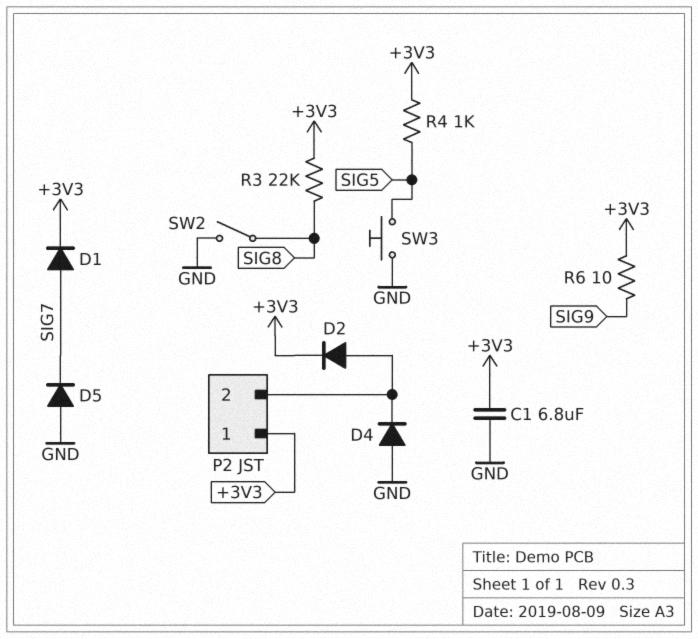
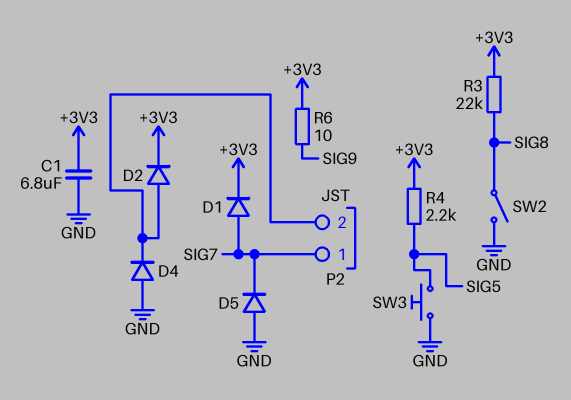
P2 pin 1: +3V3 -> SIG7
R4: 1k (+3V3, SIG5) -> 2.2k (+3V3, SIG5)

